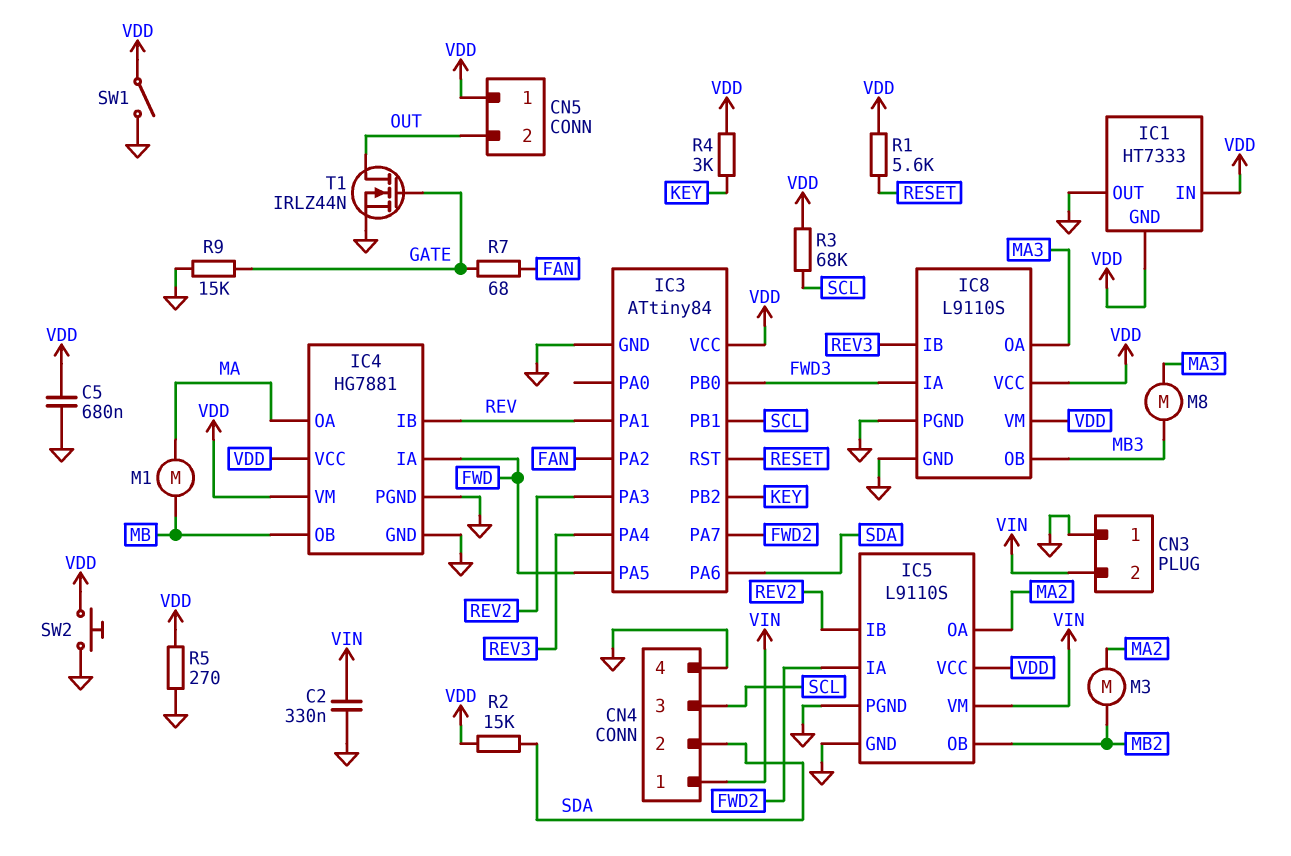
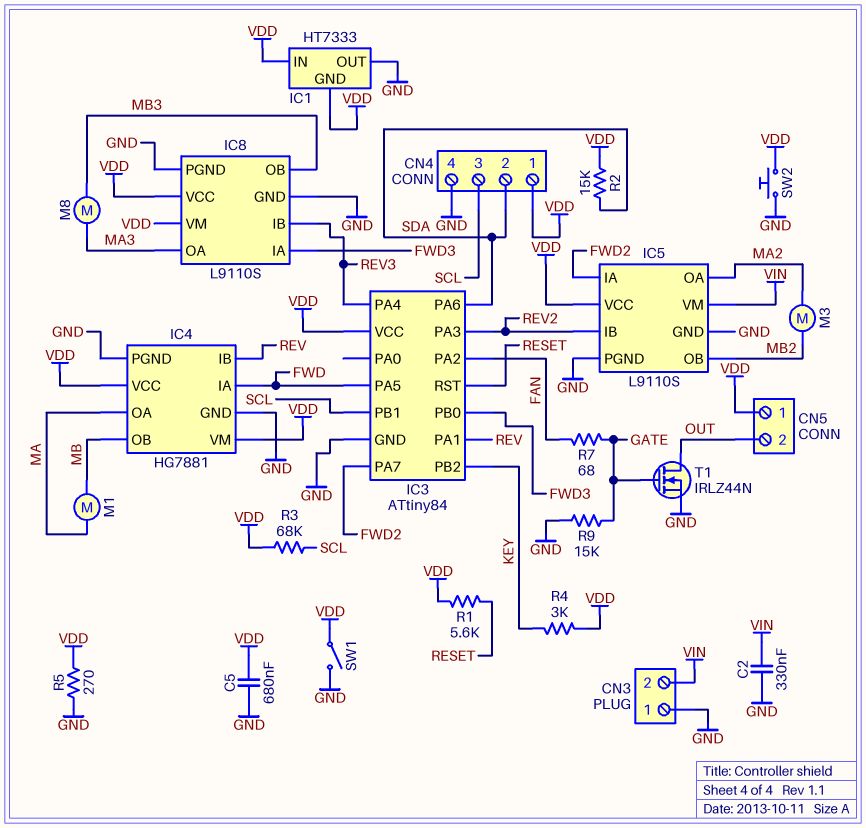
CN4 pin 1: VIN -> VDD

